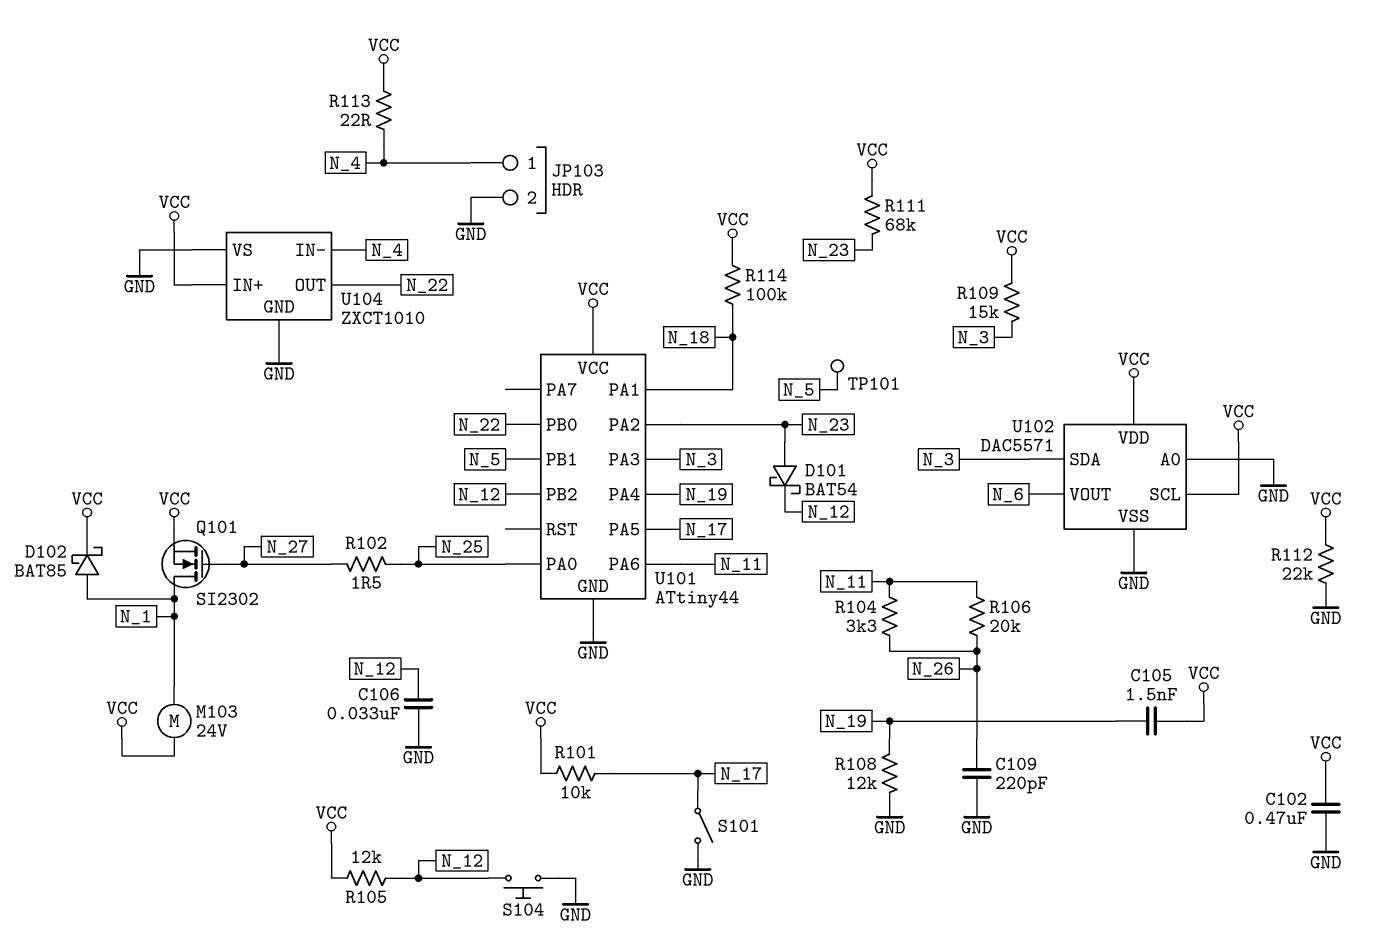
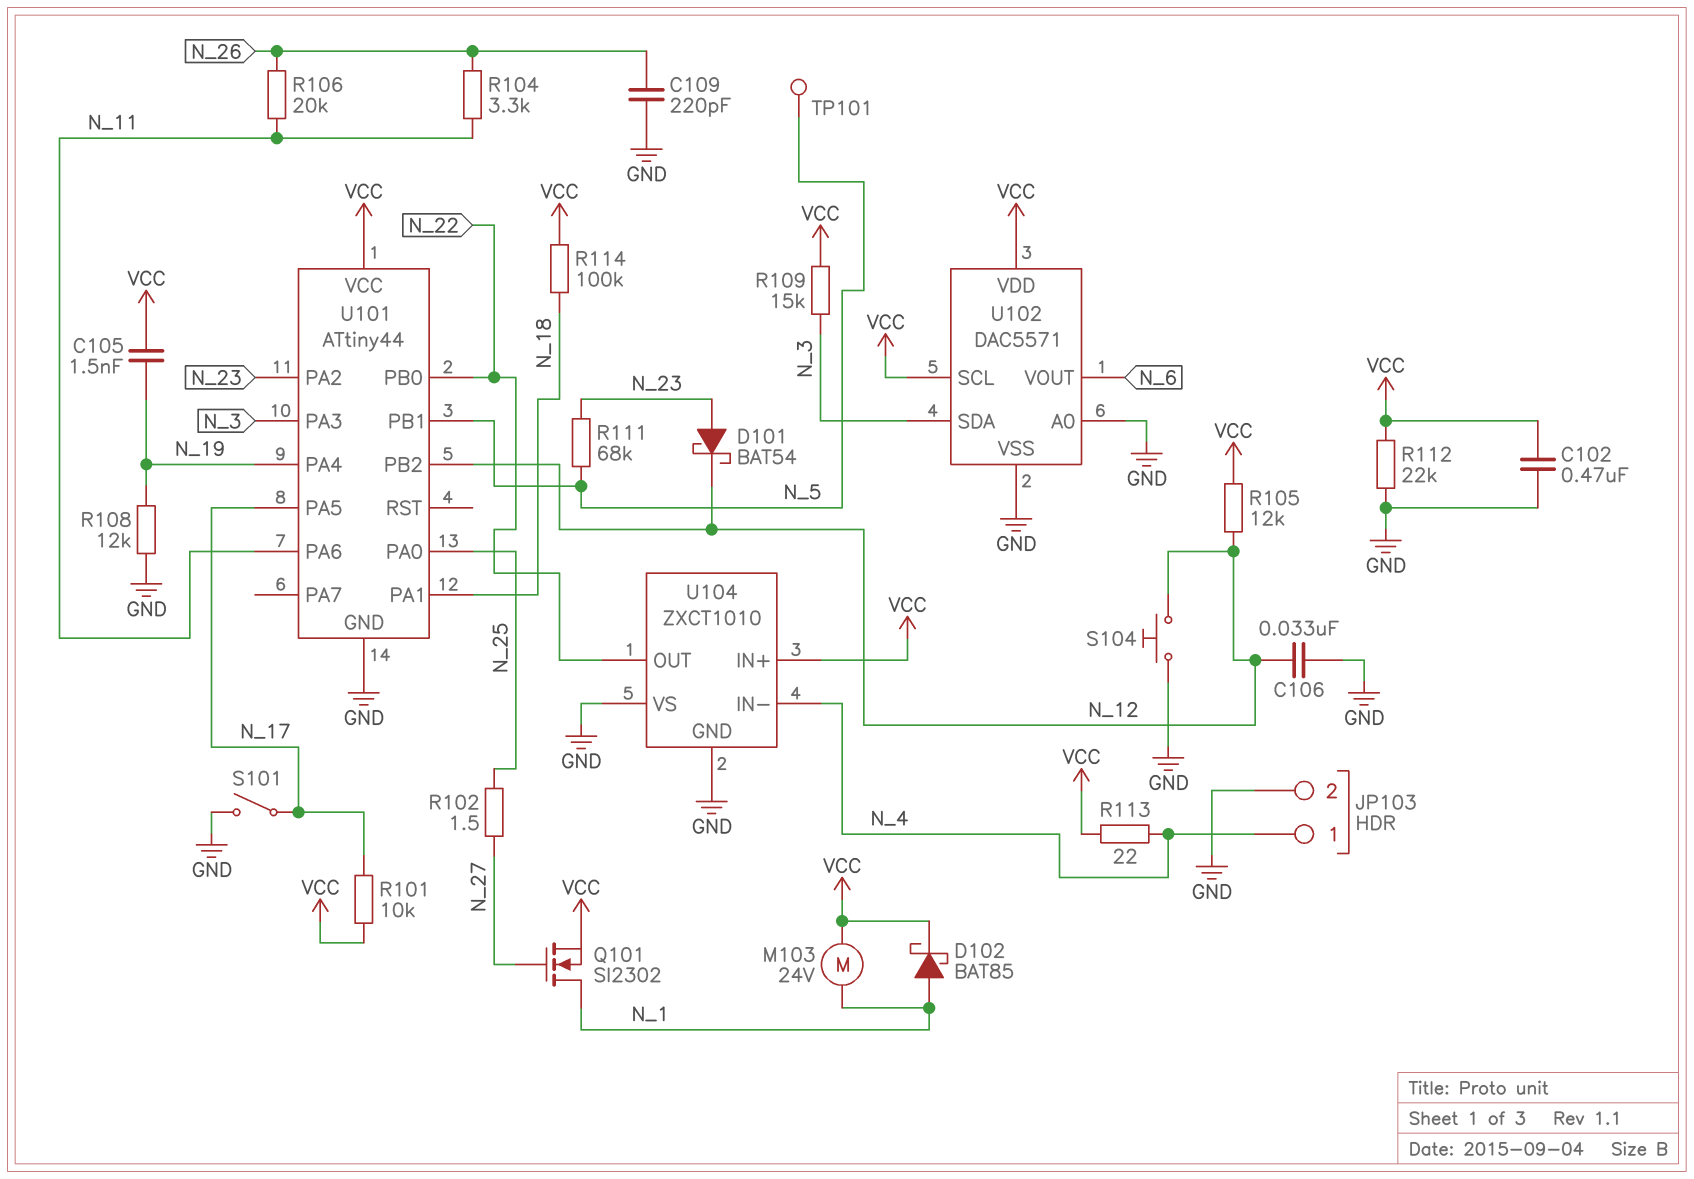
R111: 68k (N_23, VCC) -> 68k (N_5, N_23)

